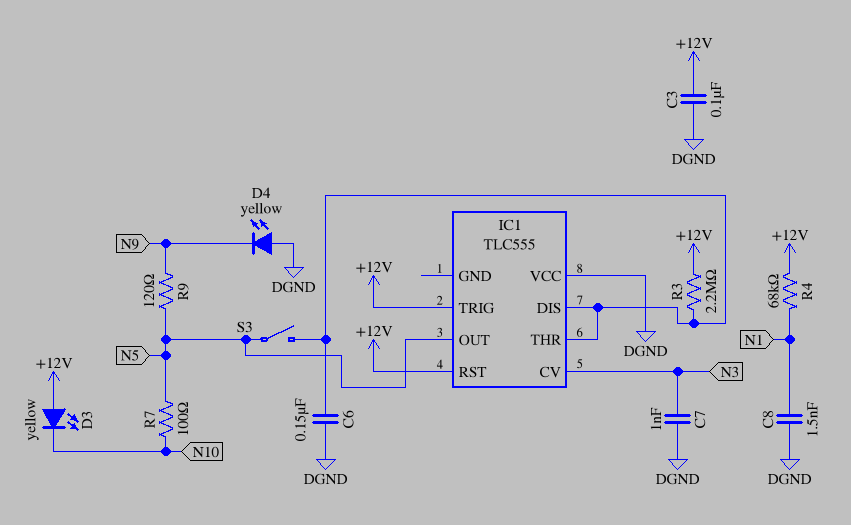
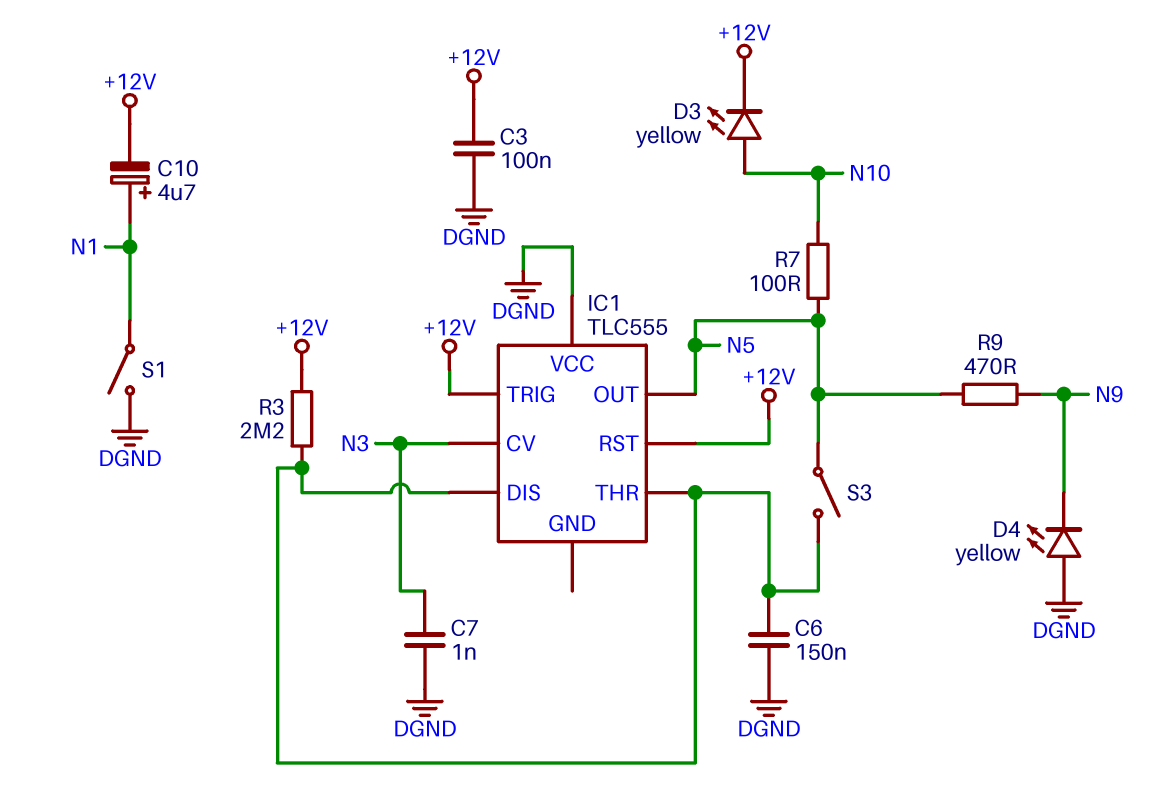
C8: 1.5nF (DGND, N1) -> none
C10: none -> 4.7uF (plus N1, minus +12V)
D3: LED yellow (A +12V, K N10) -> LED yellow (A N10, K +12V)
R4: 68k (+12V, N1) -> none
R9: 120 (N5, N9) -> 470 (N5, N9)
S1: none -> switch (DGND, N1)

